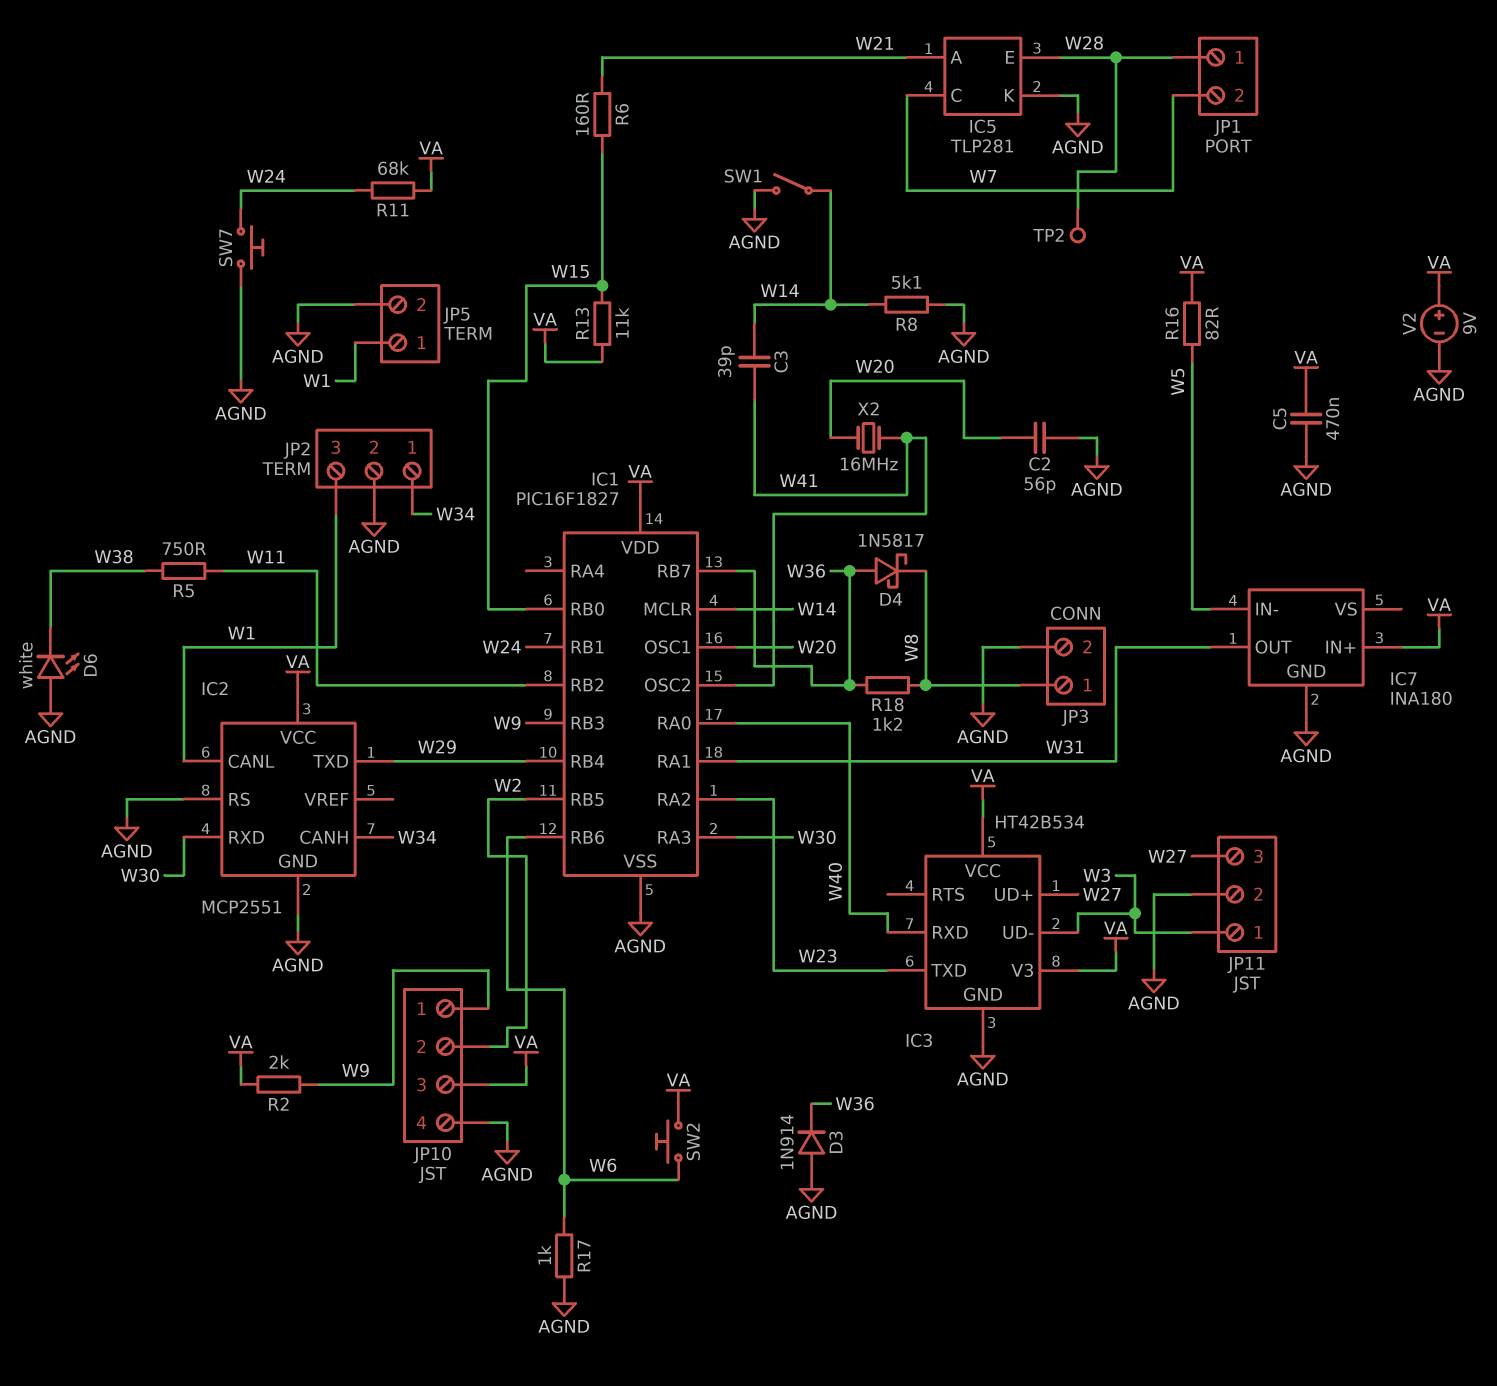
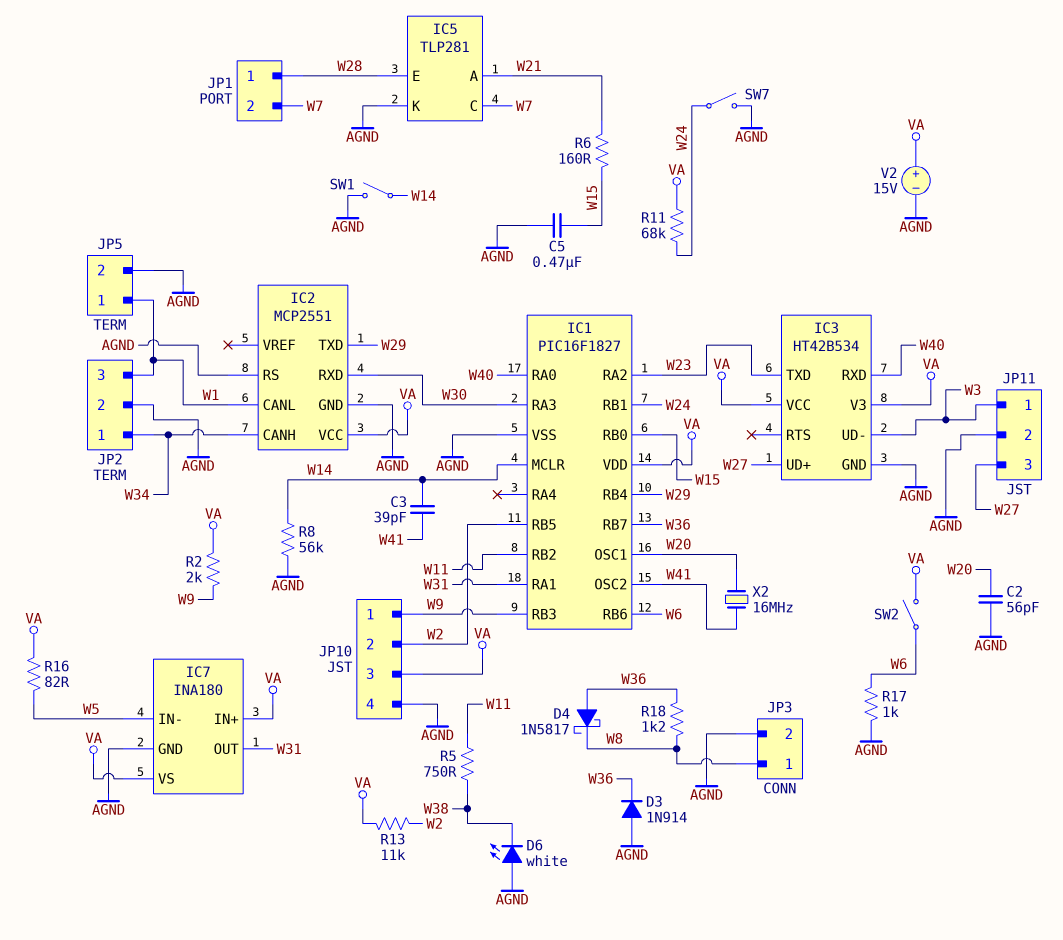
C5: 470nF (AGND, VA) -> 470nF (AGND, W15)
IC7 pin VS: none -> VA
R8: 5.1k (AGND, W14) -> 56k (AGND, W14)
R13: 11k (VA, W15) -> 11k (VA, W2)
SW2: button (VA, W6) -> switch (VA, W6)
SW7: button (AGND, W24) -> switch (AGND, W24)
TP2: test point (W28) -> none
V2: 9V (plus VA, minus AGND) -> 15V (plus VA, minus AGND)

